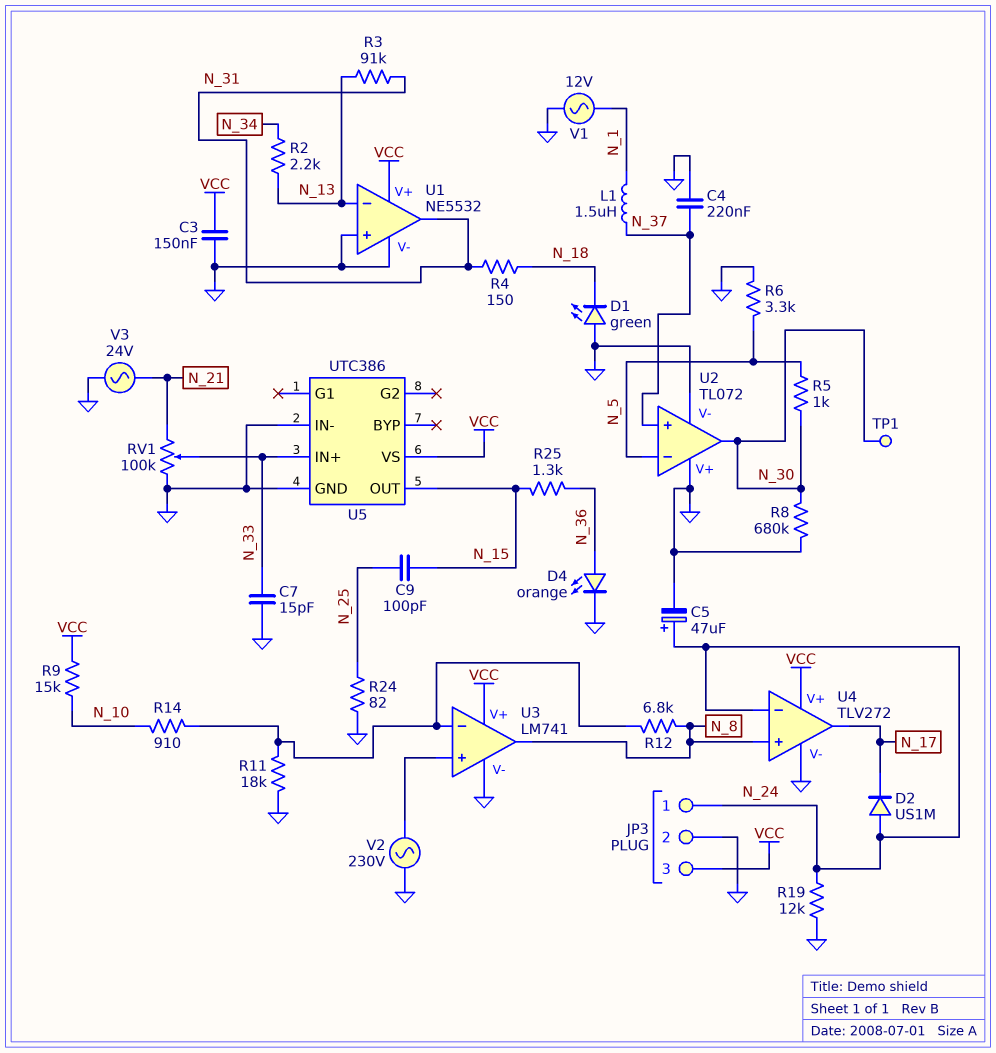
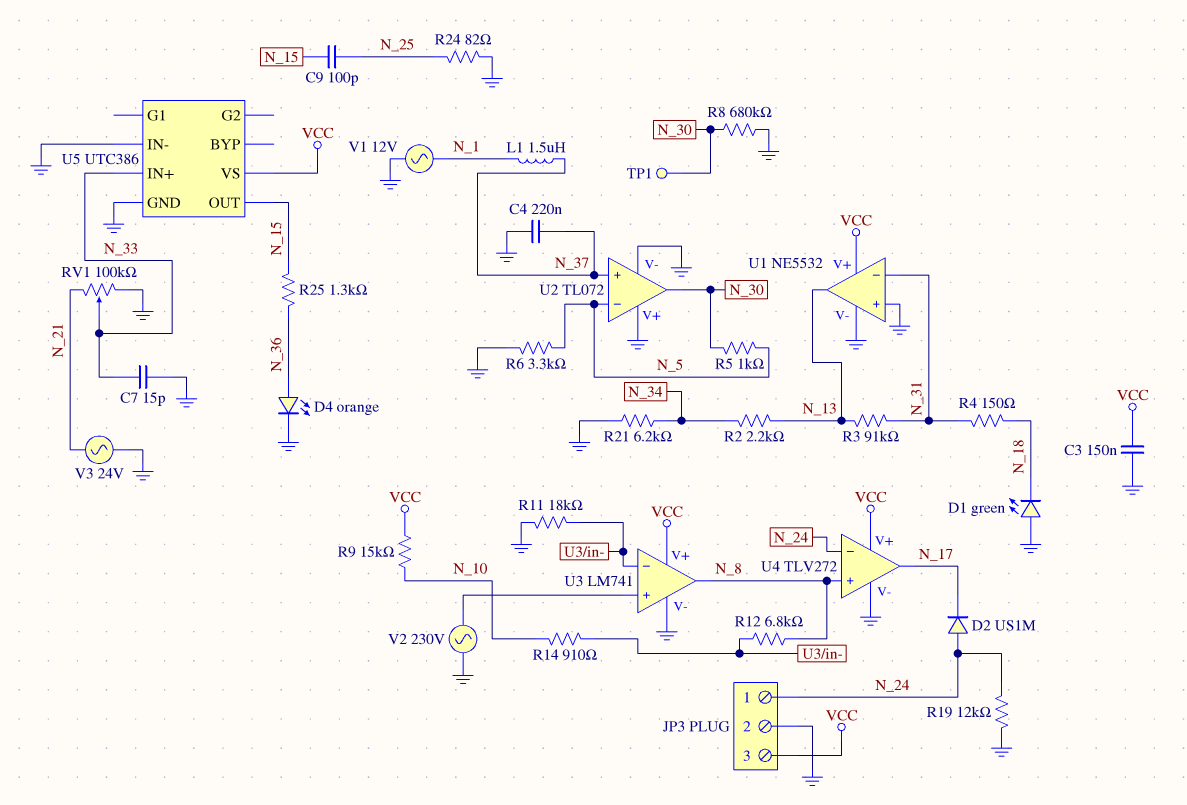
C5: 47uF (plus N_24, minus GND) -> none
R21: none -> 6.2k (GND, N_34)
U1 pin in-: N_13 -> N_31
U1 pin out: N_31 -> N_13

